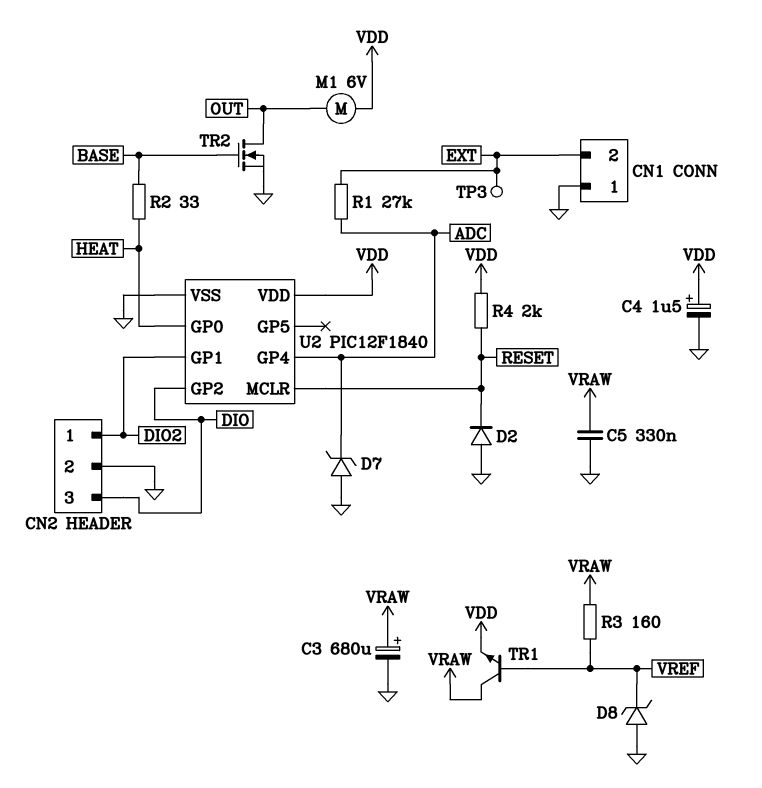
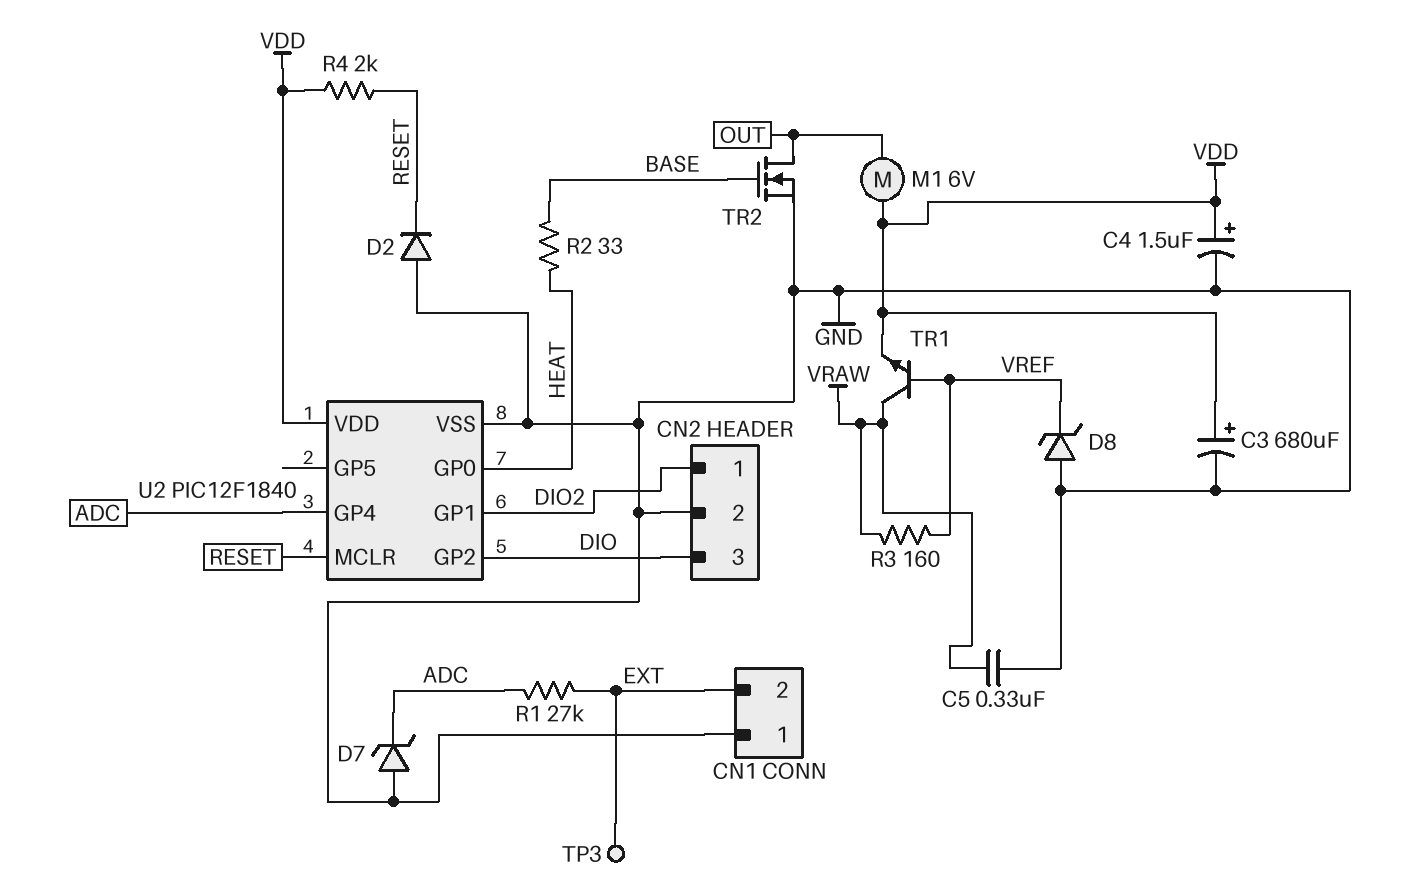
C3: 680uF (plus VRAW, minus GND) -> 680uF (plus VDD, minus GND)

